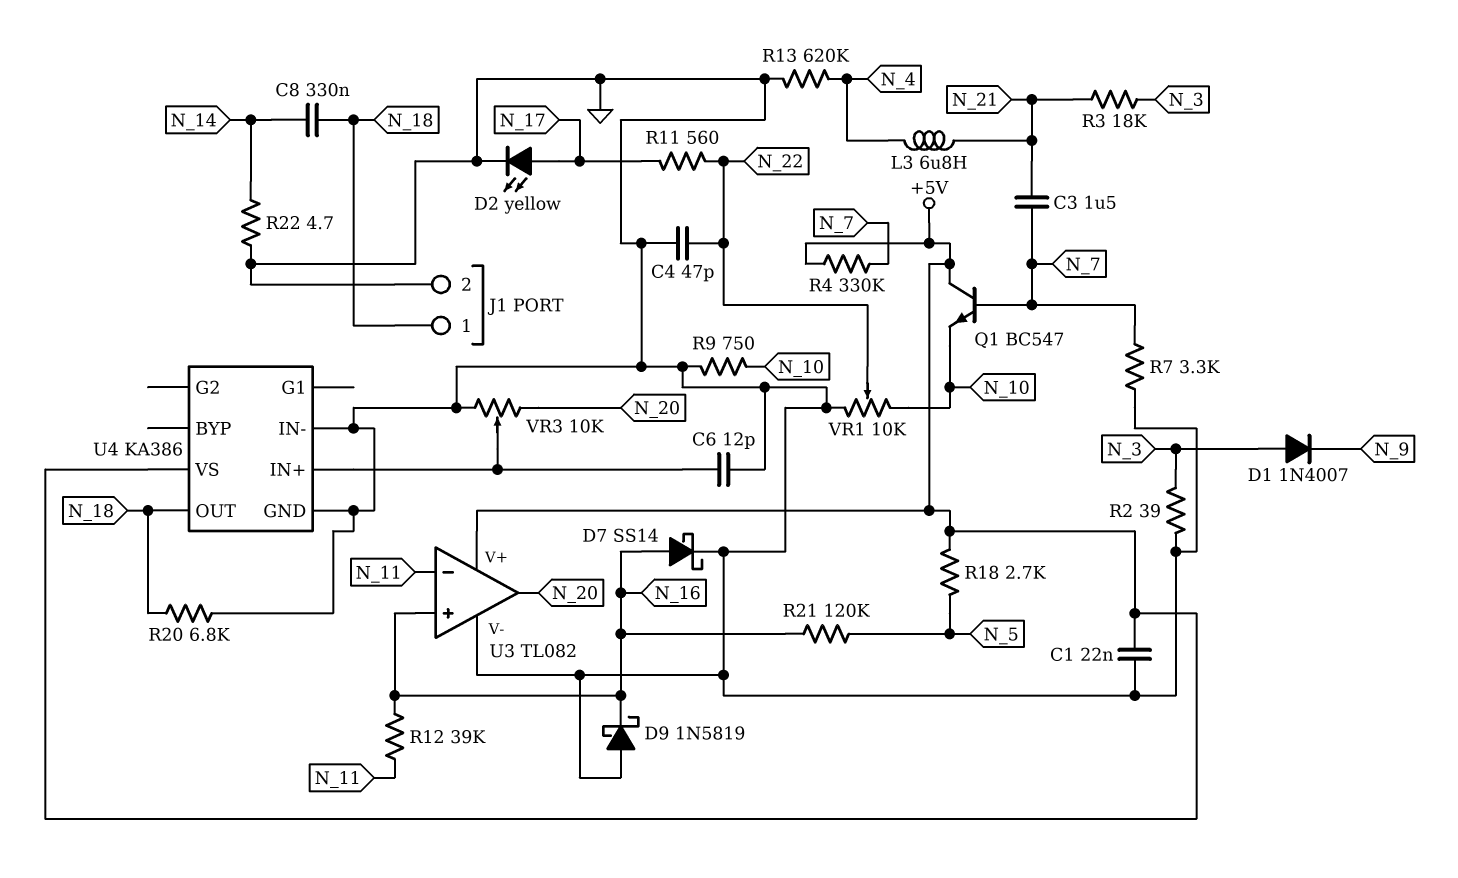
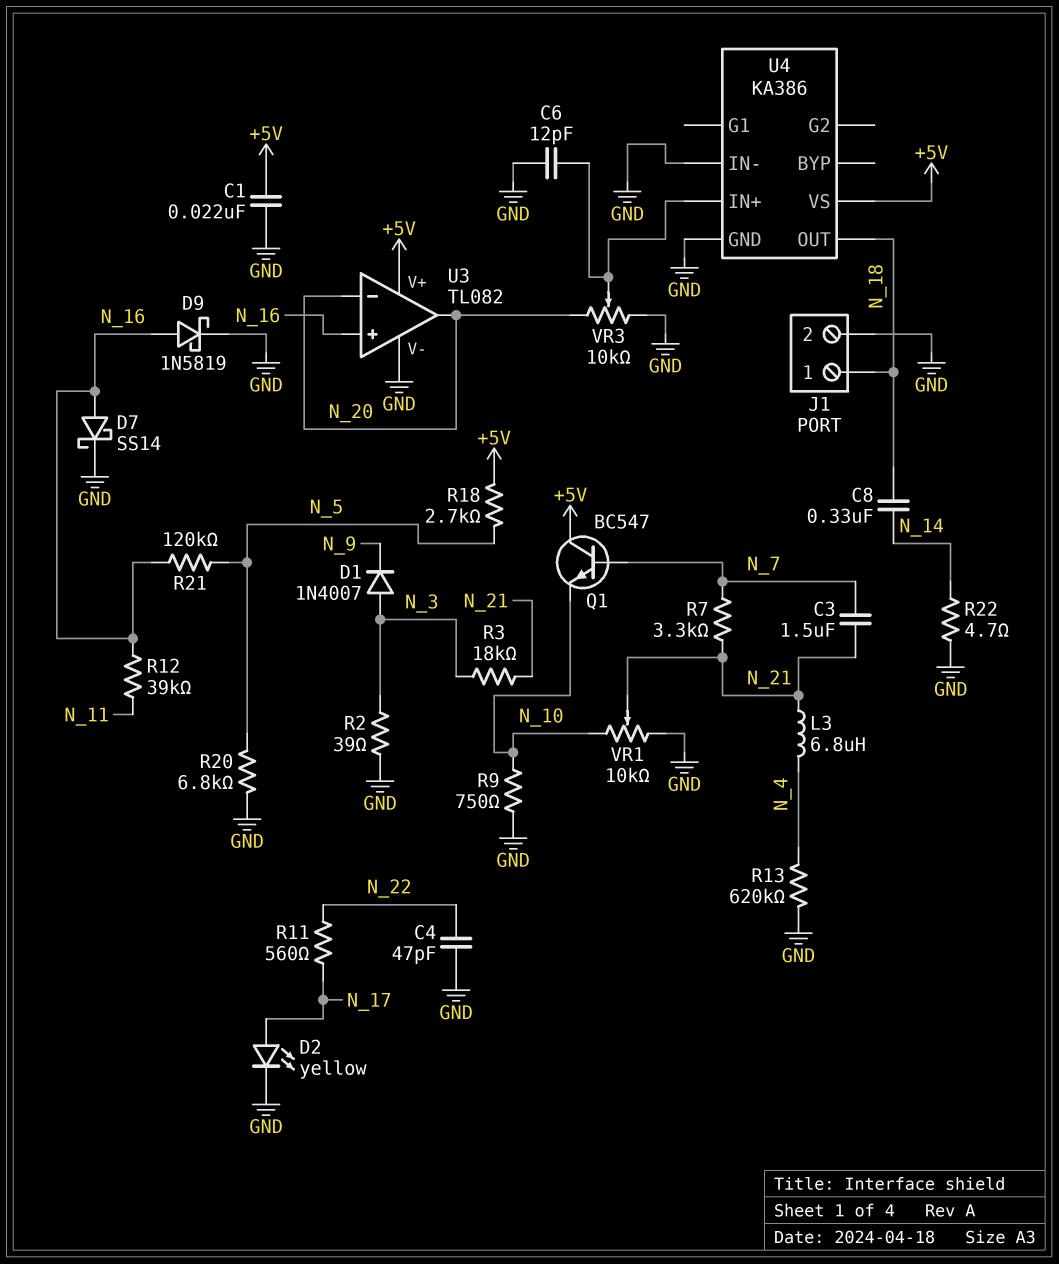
D9: schottky 1N5819 (A GND, K N_16) -> schottky 1N5819 (A N_16, K GND)
R4: 330k (+5V, N_7) -> none
R7: 3.3k (GND, N_7) -> 3.3k (N_7, N_21)
R20: 6.8k (GND, N_18) -> 6.8k (GND, N_5)
U3 pin in-: N_11 -> N_20
VR1: 10k (GND, N_10, wiper N_22) -> 10k (GND, N_10, wiper N_21)

